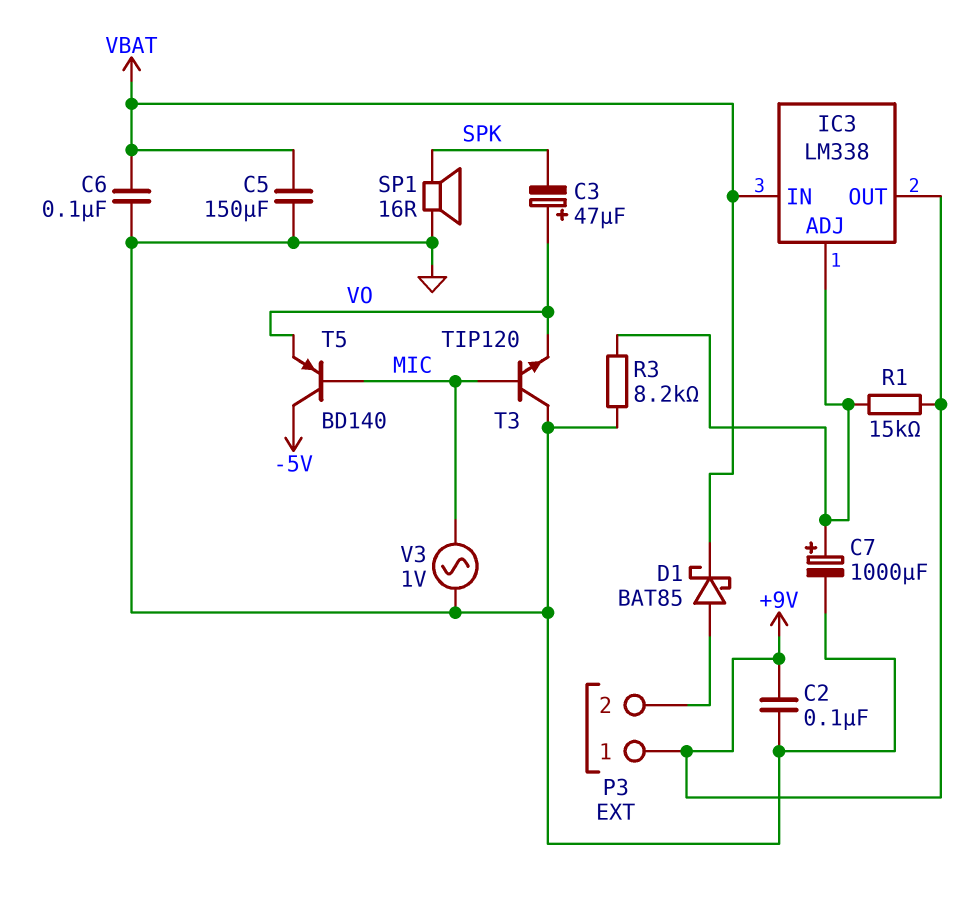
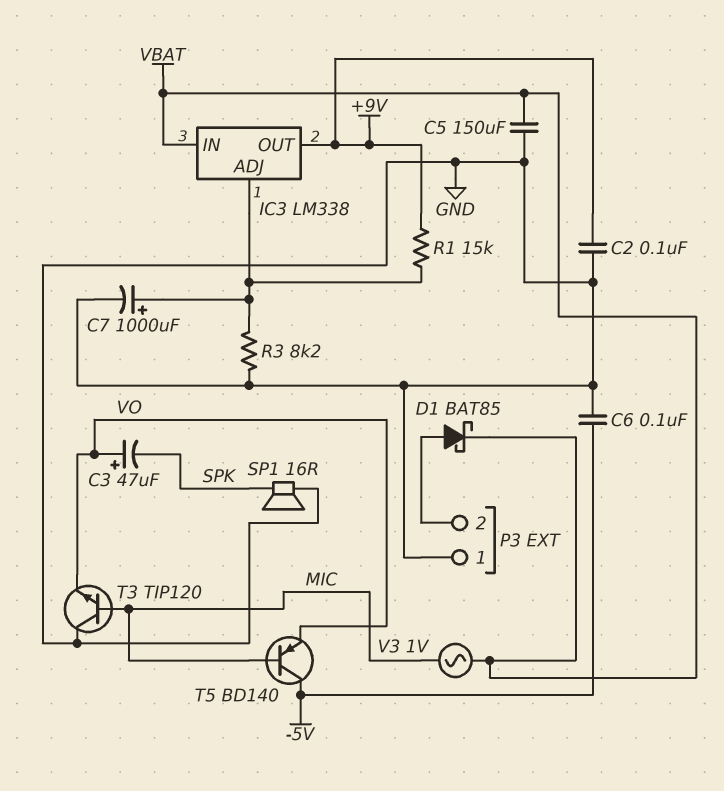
C6: 100nF (GND, VBAT) -> 100nF (-5V, GND)
P3 pin 1: +9V -> GND
V3: AC 1V (GND, MIC) -> AC 1V (MIC, VBAT)

